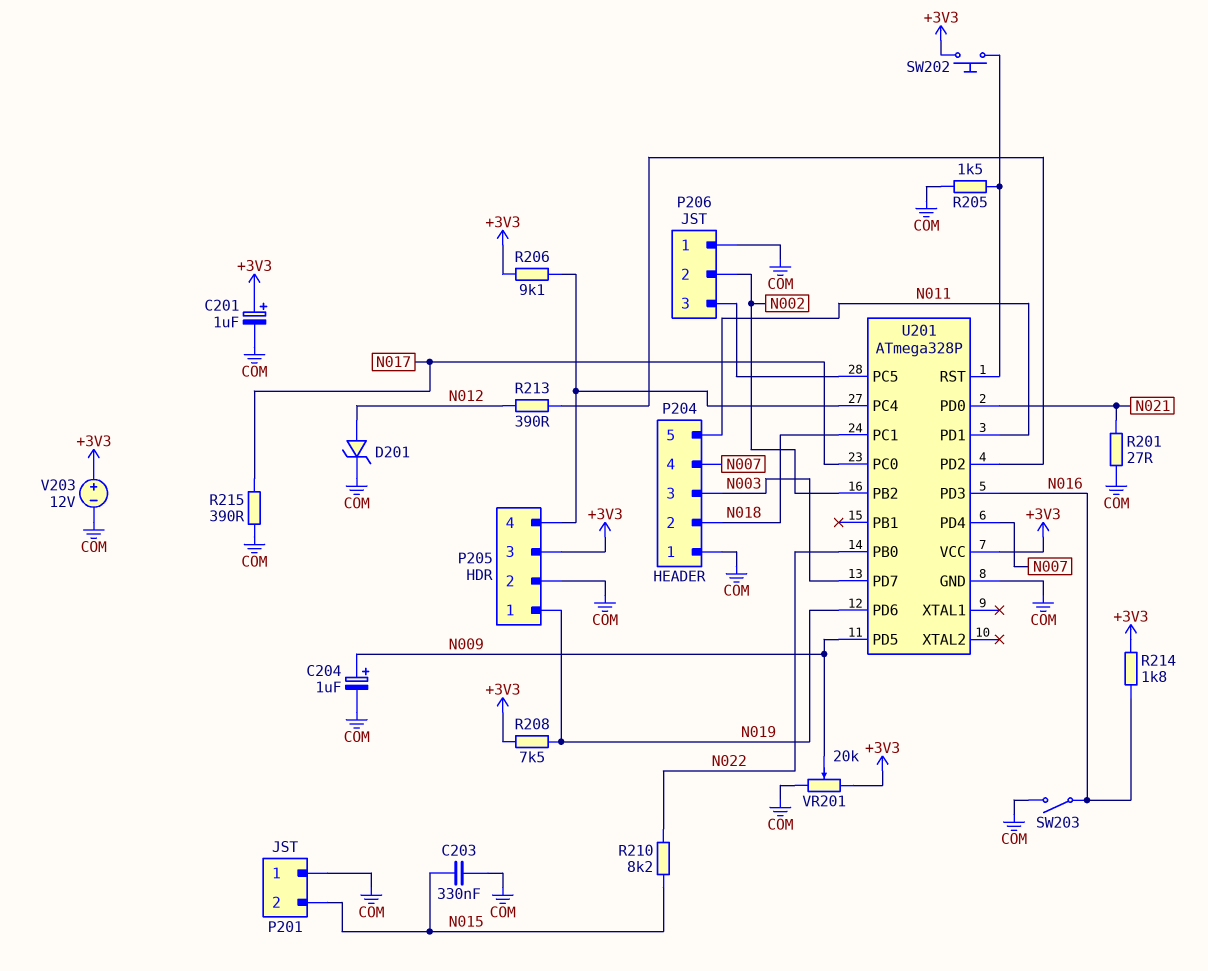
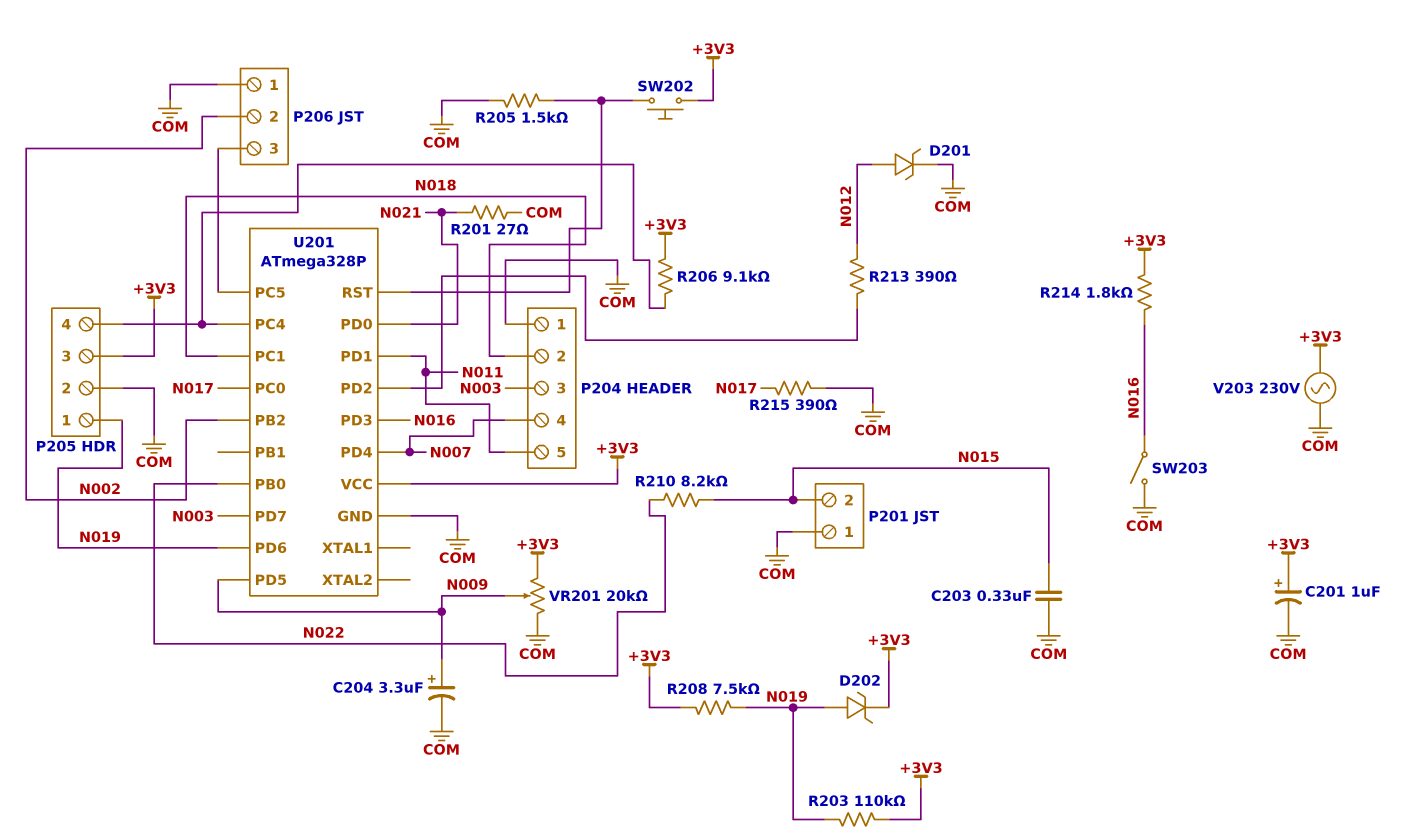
C204: 1uF (plus N009, minus COM) -> 3.3uF (plus N009, minus COM)
D202: none -> zener (A N019, K +3V3)
R203: none -> 110k (+3V3, N019)
V203: 12V (plus +3V3, minus COM) -> AC 230V (+3V3, COM)

